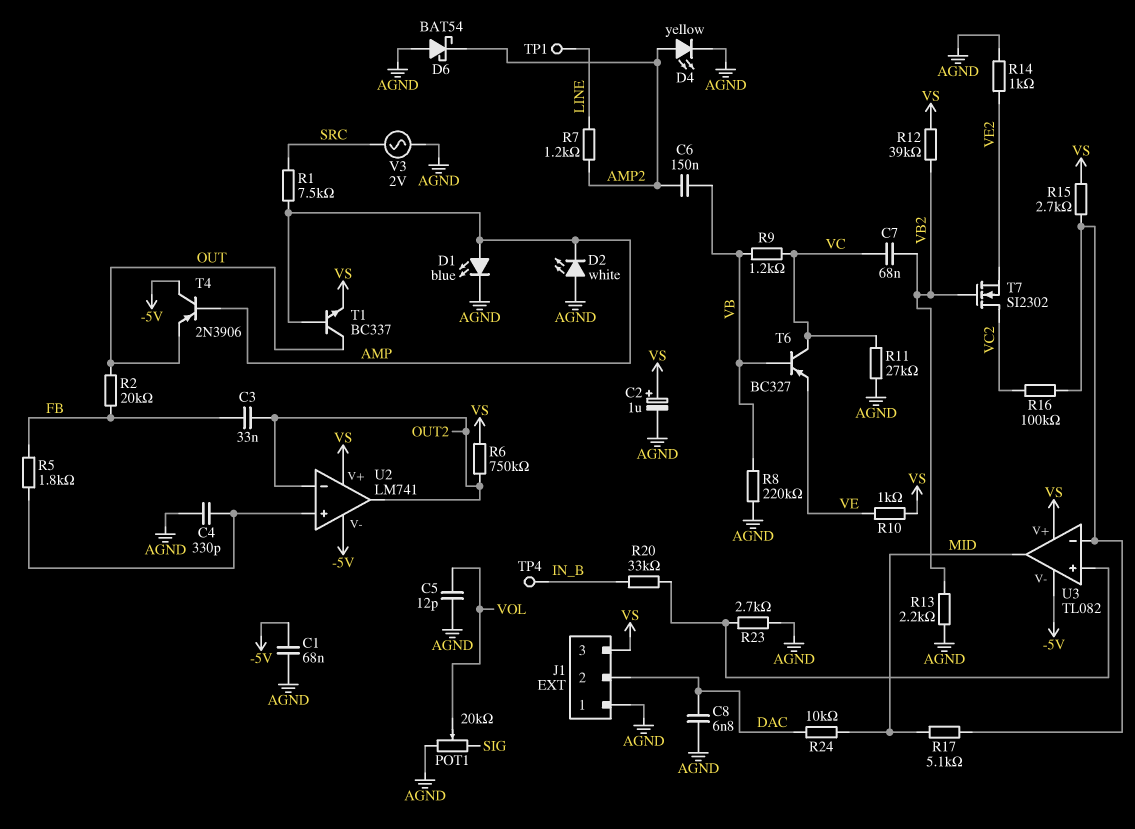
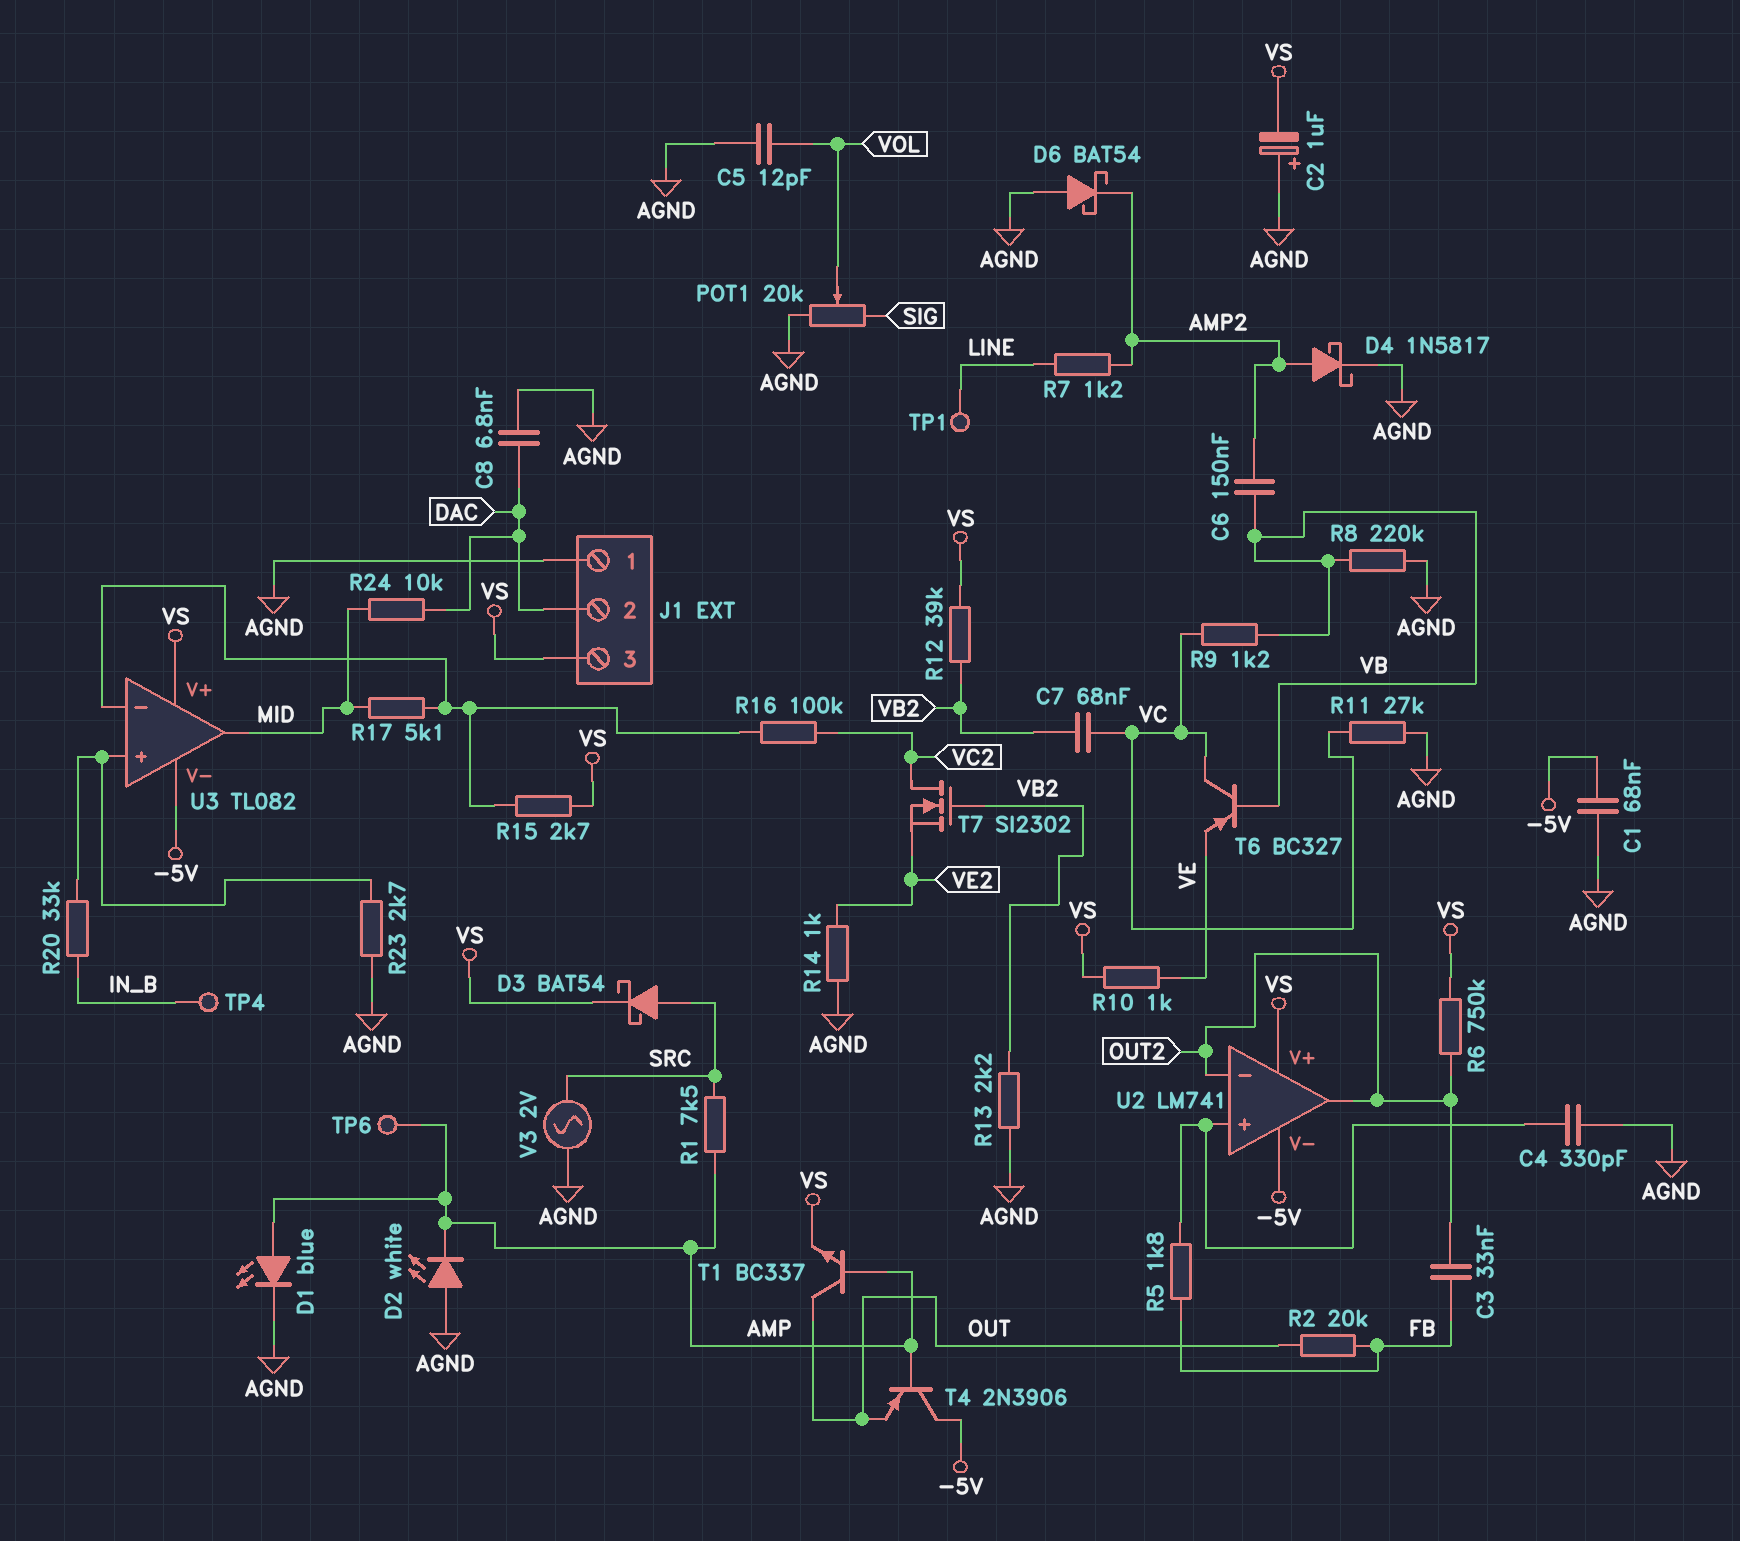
C2: 1uF (plus VS, minus AGND) -> 1uF (plus AGND, minus VS)
D3: none -> schottky BAT54 (A SRC, K VS)
D4: LED yellow (A AMP2, K AGND) -> schottky 1N5817 (A AMP2, K AGND)
TP6: none -> test point (AMP)

